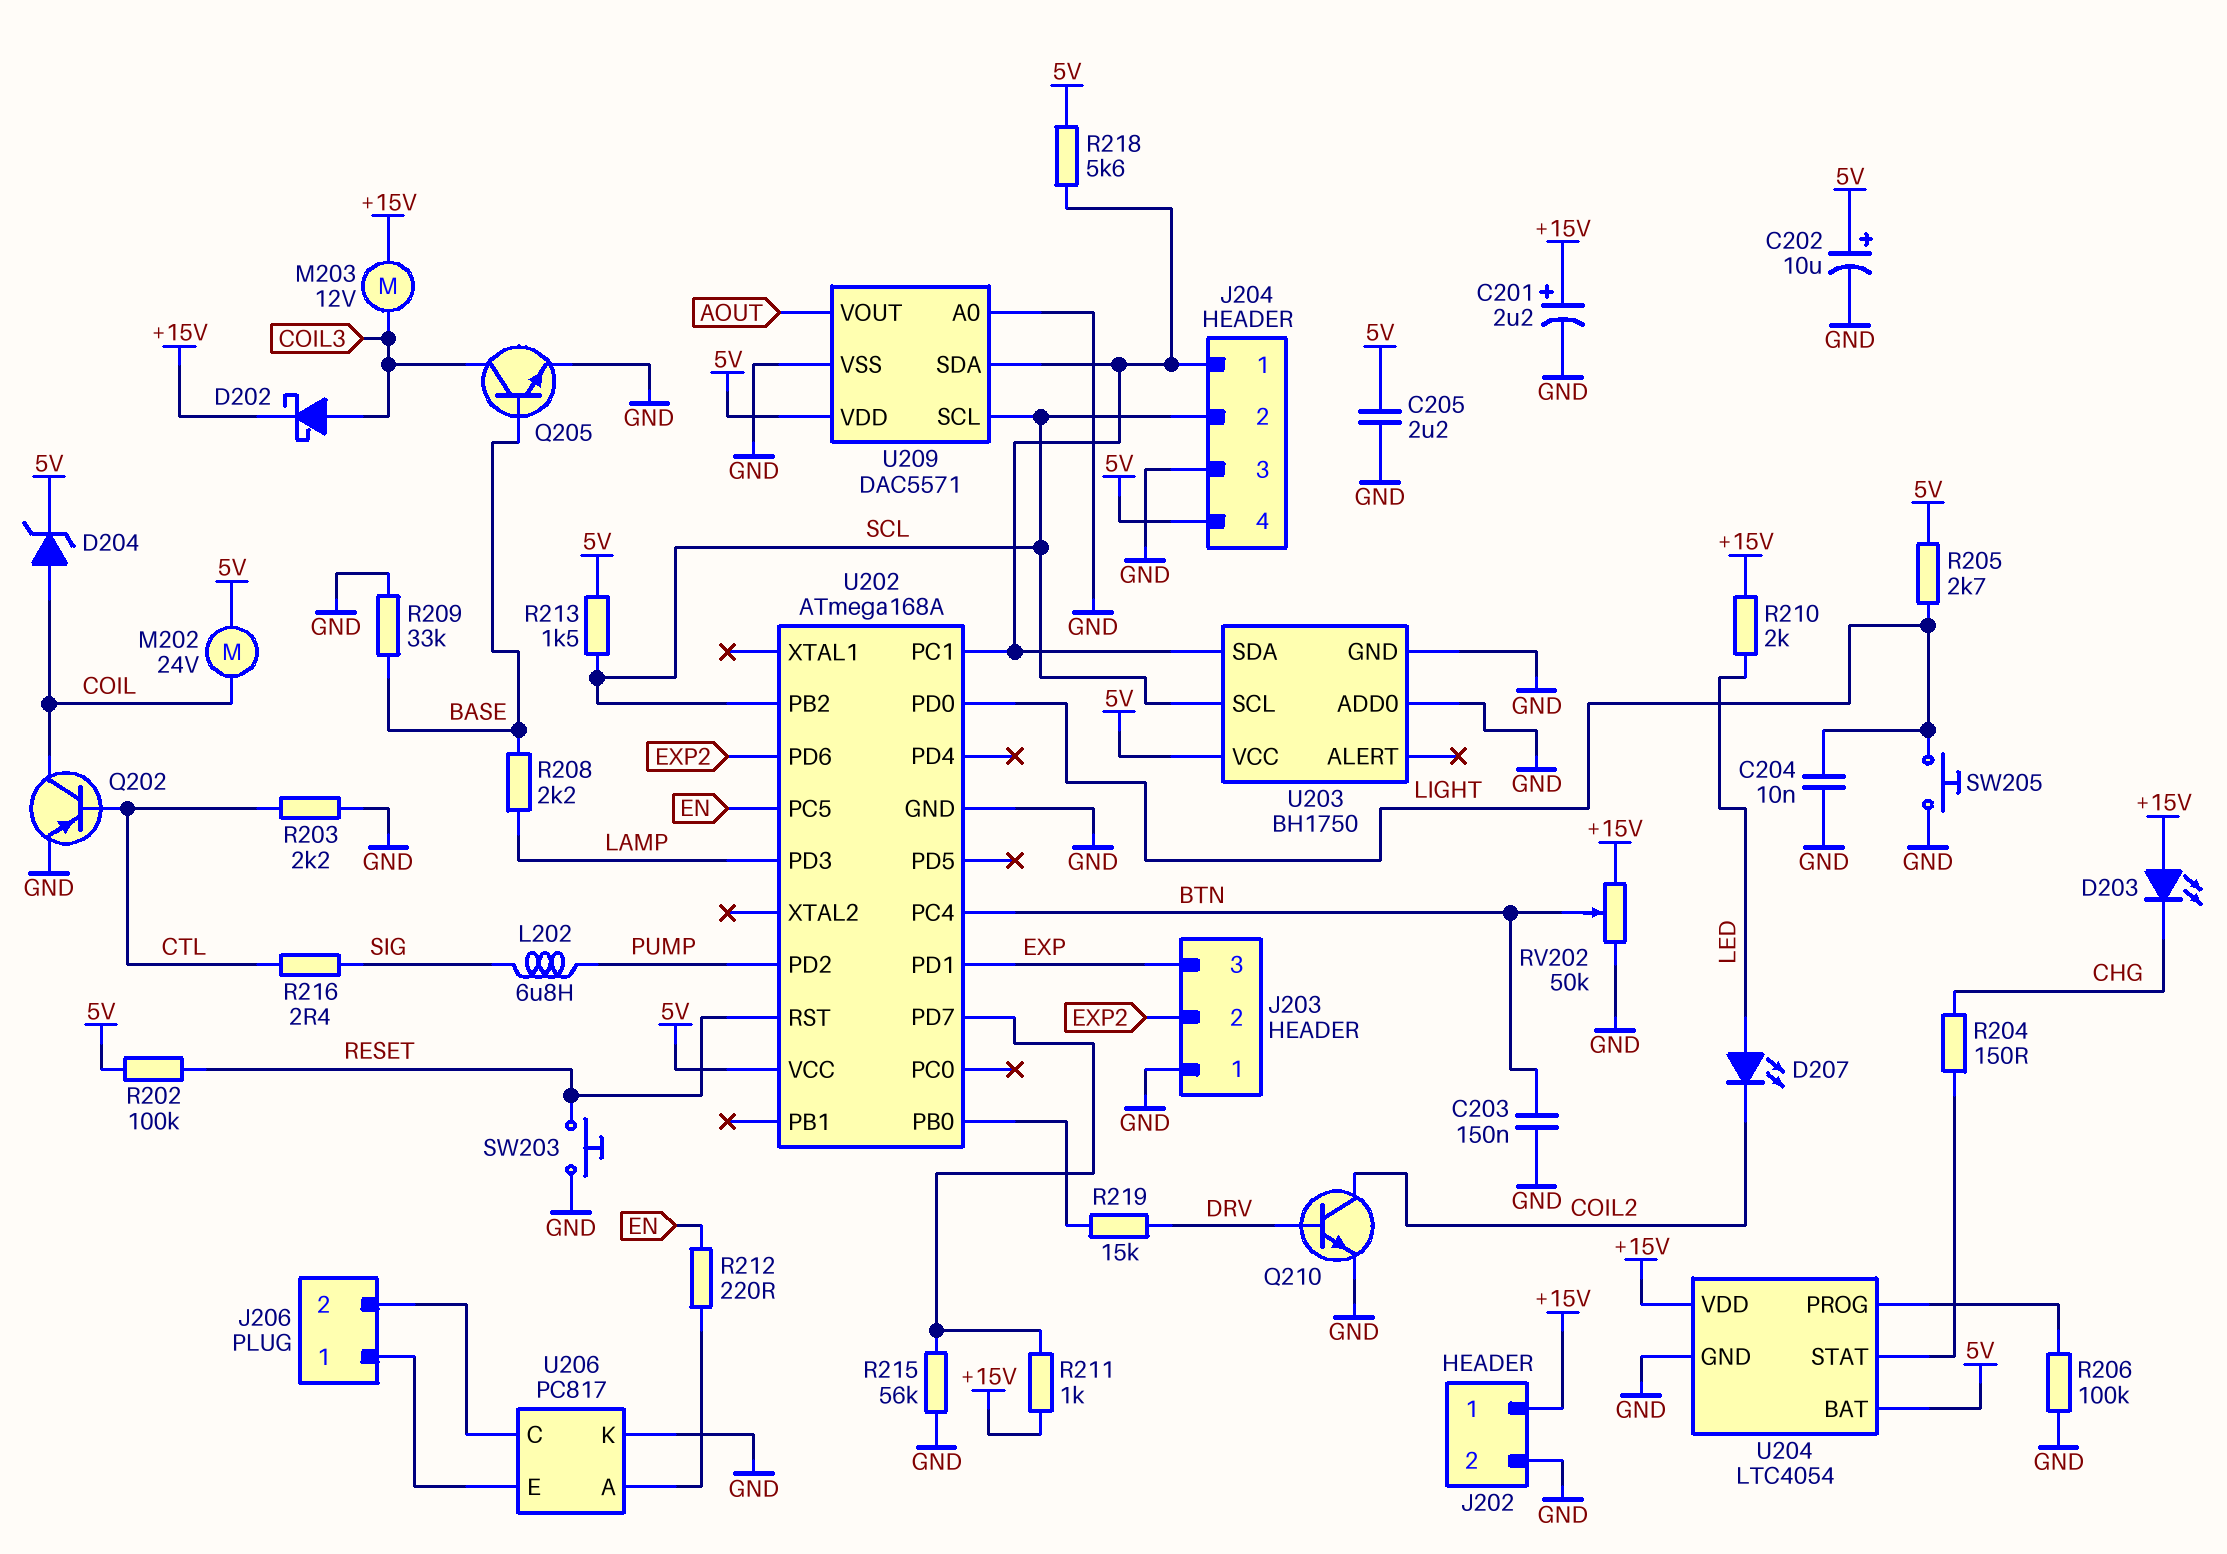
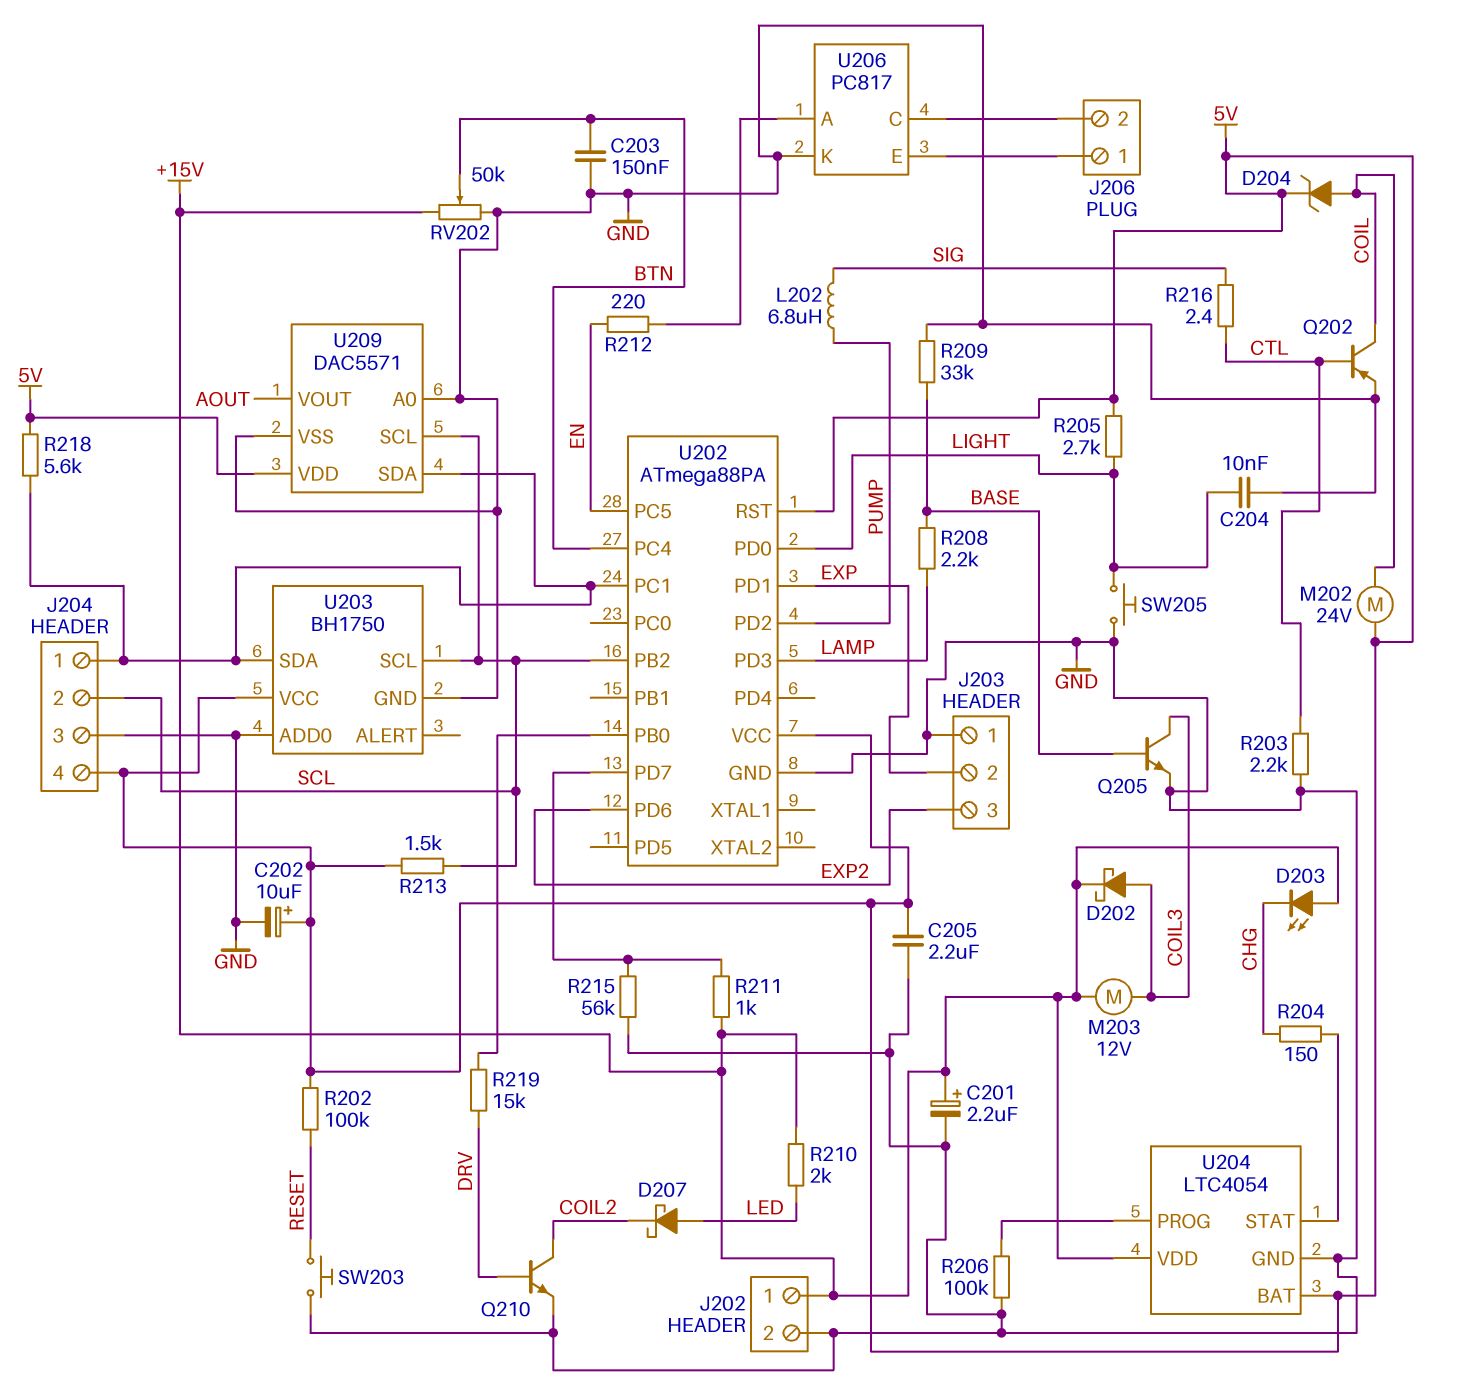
D207: LED (A LED, K COIL2) -> schottky (A LED, K COIL2)
J203 pin 2: EXP2 -> EXP
J203 pin 3: EXP -> EXP2
U202: ATmega168A -> ATmega88PA
U202 pin RST: RESET -> 5V

